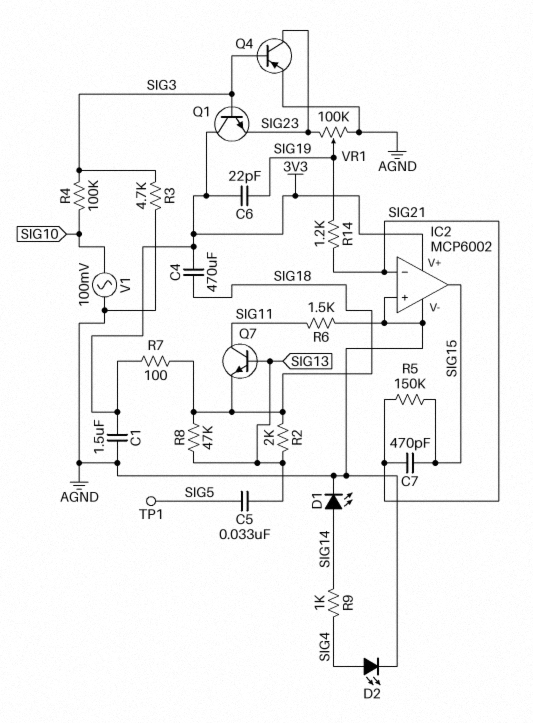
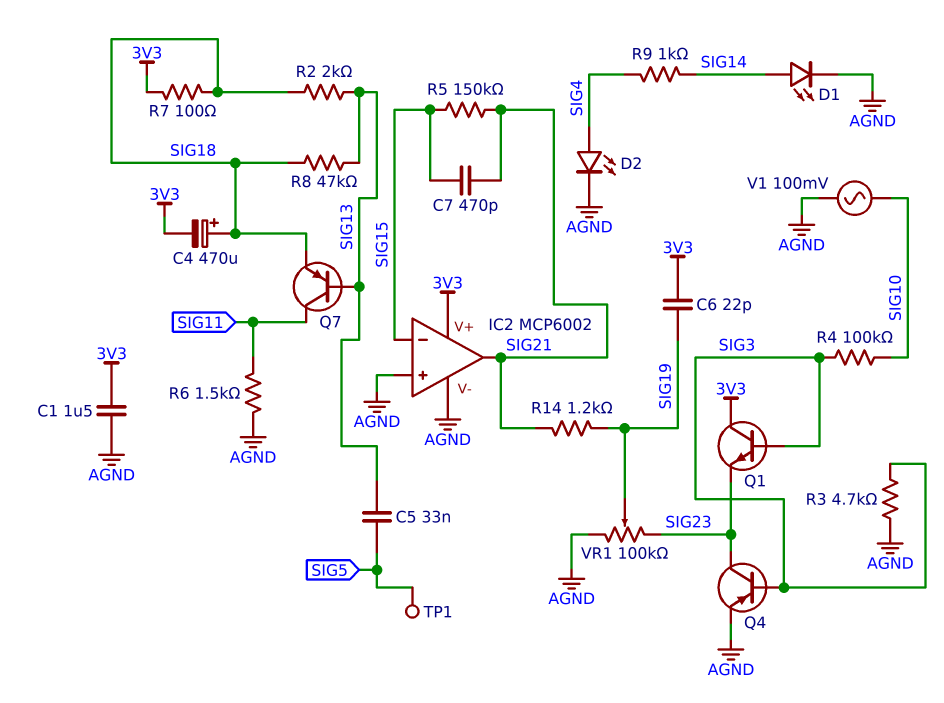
C4: 470uF (3V3, SIG18) -> 470uF (plus SIG18, minus 3V3)
IC2 pin in-: SIG21 -> SIG15
IC2 pin out: SIG15 -> SIG21
Q7: NPN (B SIG13, C SIG11, E SIG18) -> PNP (B SIG13, C SIG11, E SIG18)

